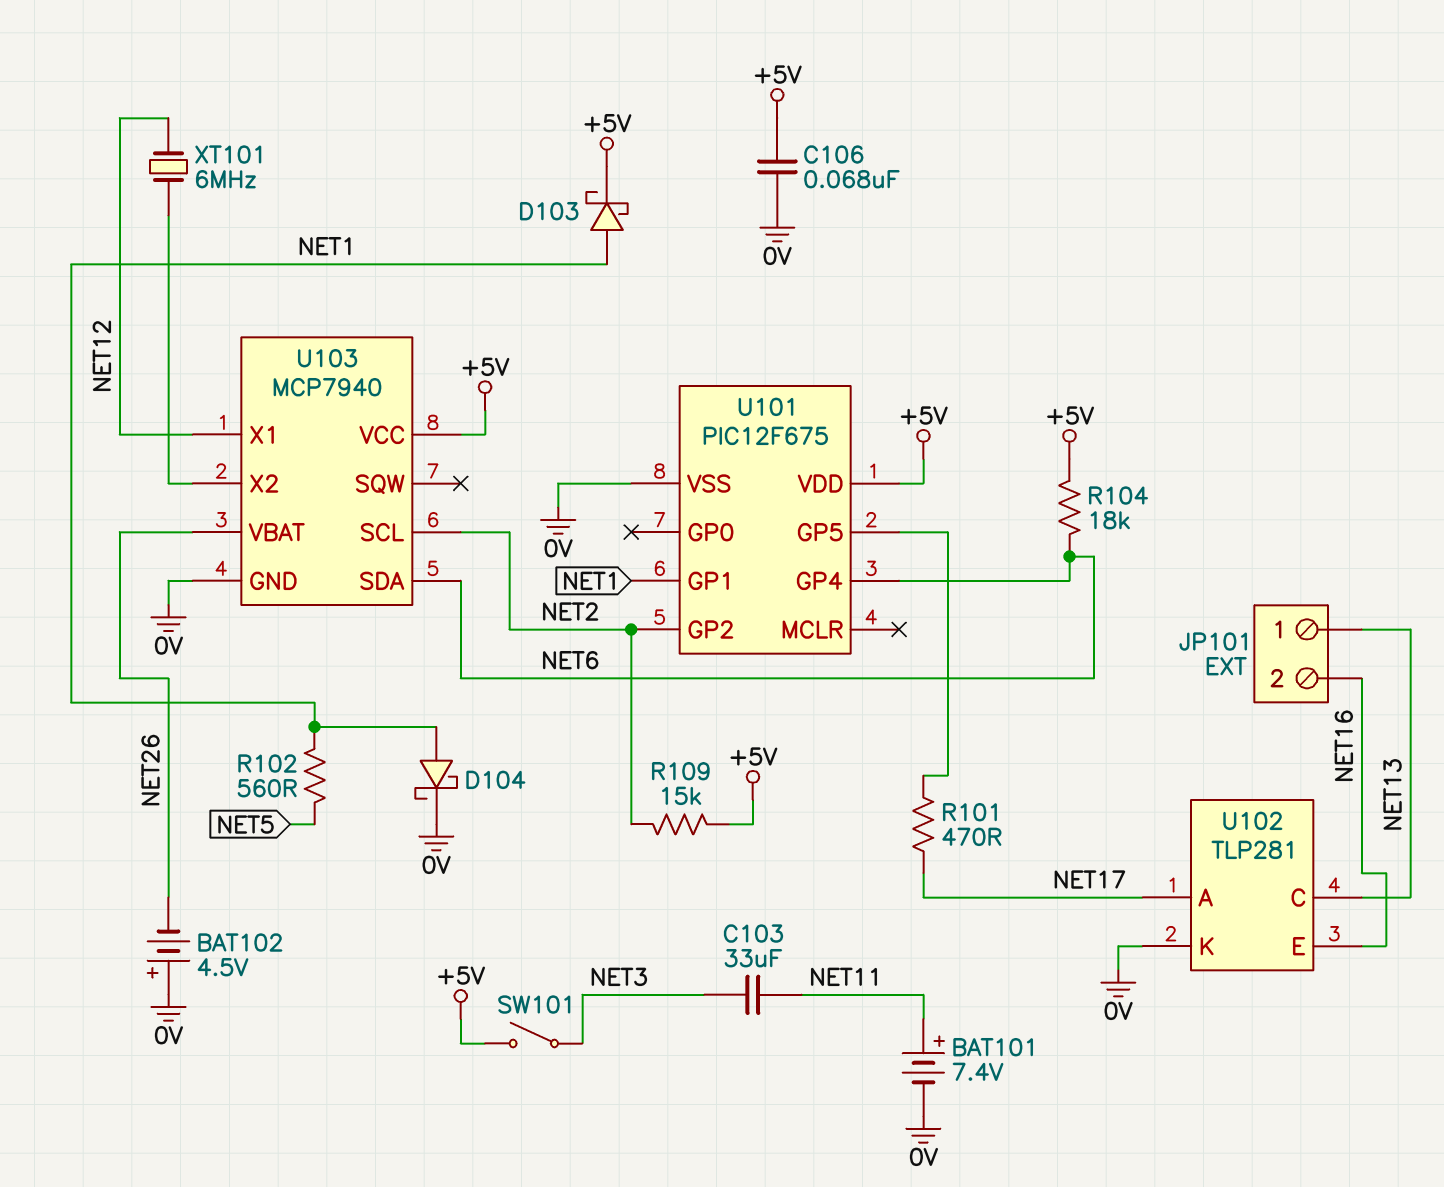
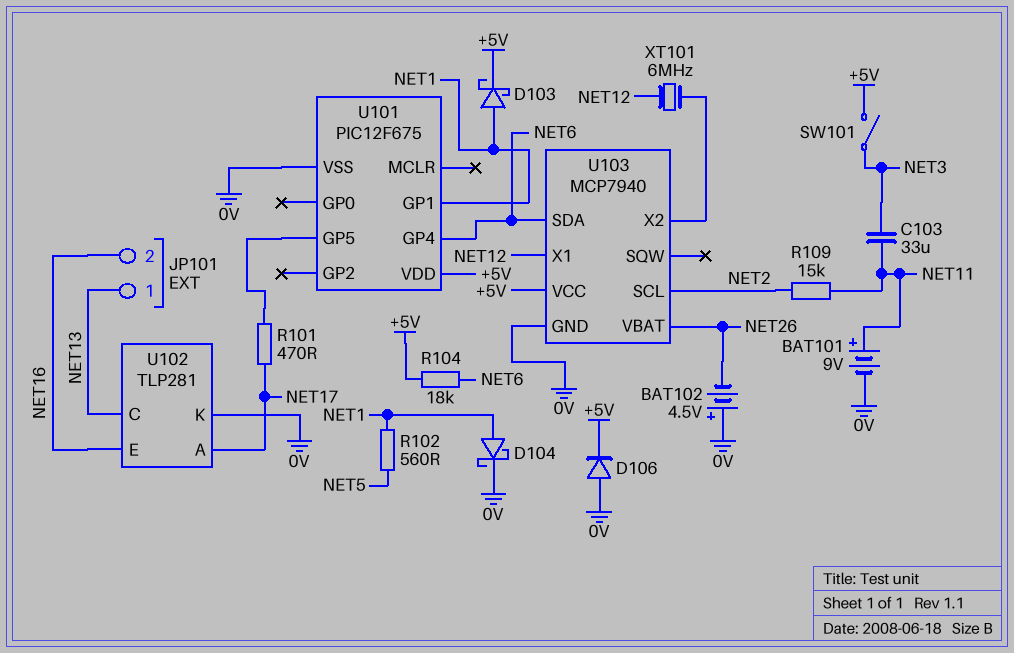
BAT101: 7.4V (plus NET11, minus 0V) -> 9V (plus NET11, minus 0V)
C106: 68nF (+5V, 0V) -> none
D106: none -> diode (A 0V, K +5V)
R109: 15k (+5V, NET2) -> 15k (NET2, NET11)
U101 pin GP2: NET2 -> none

